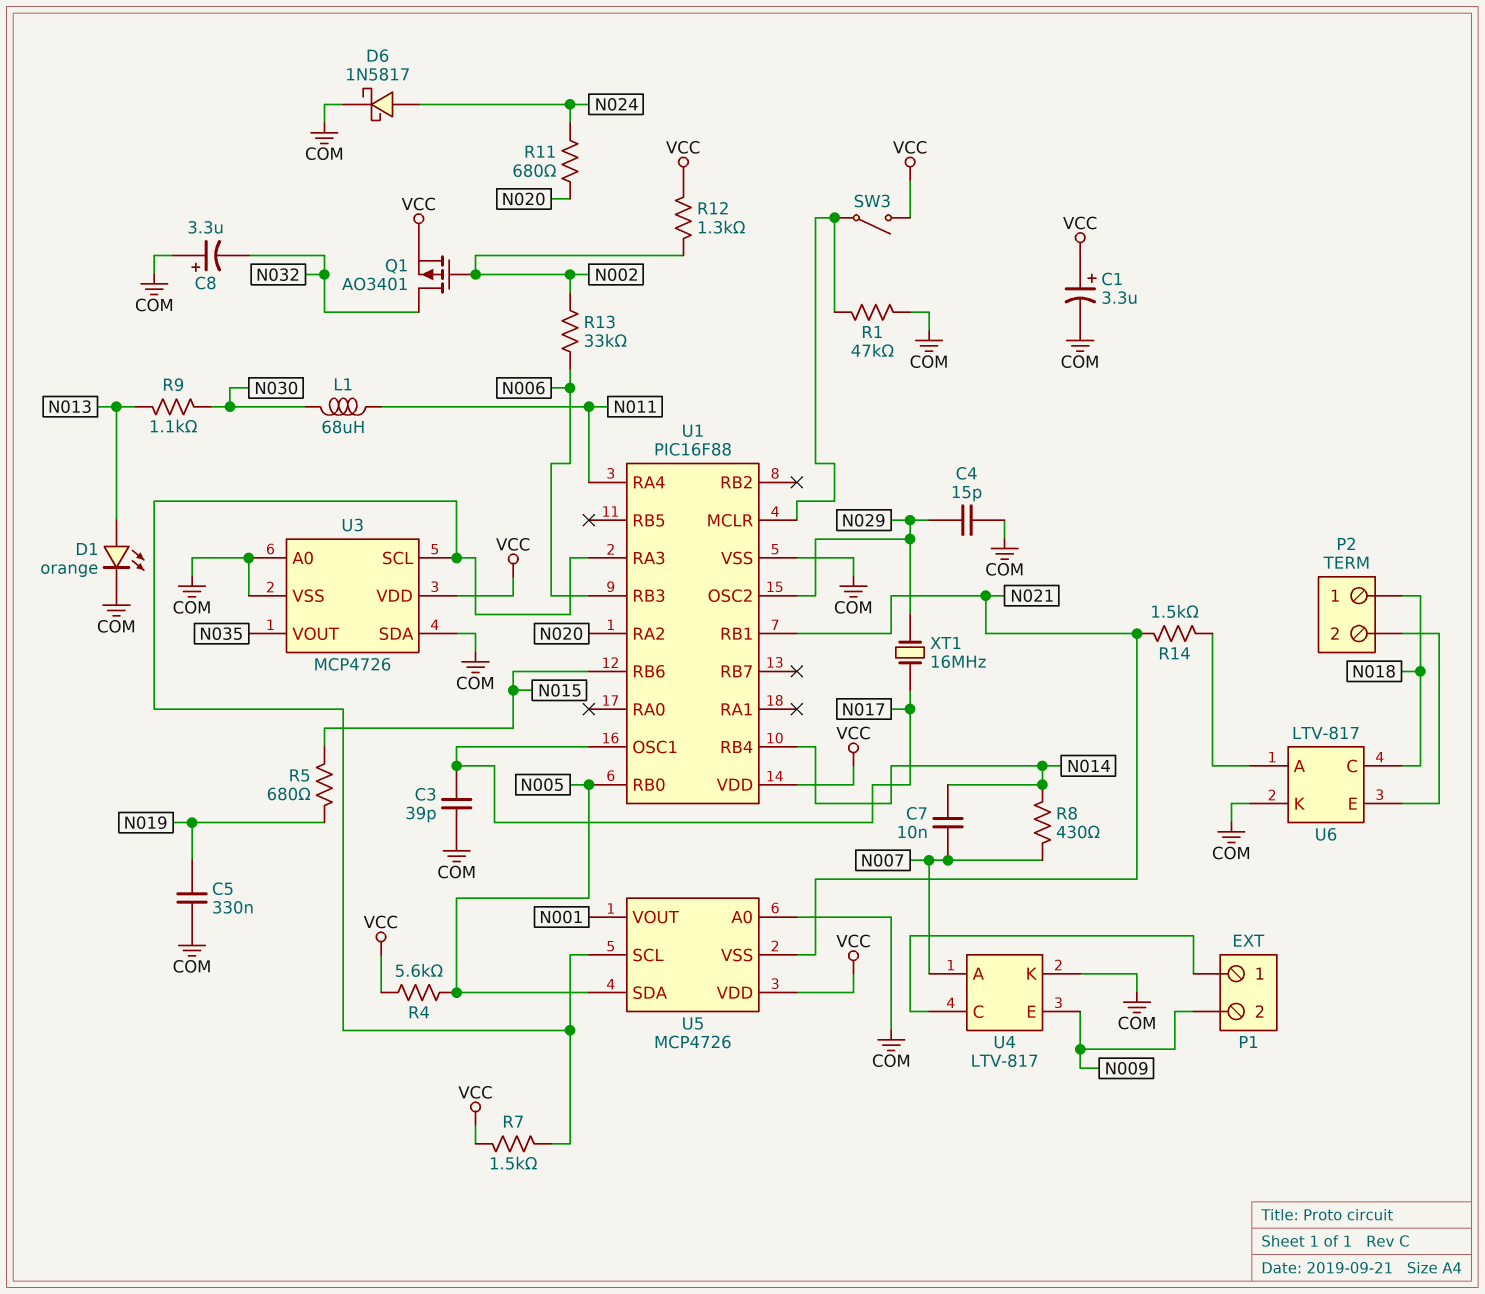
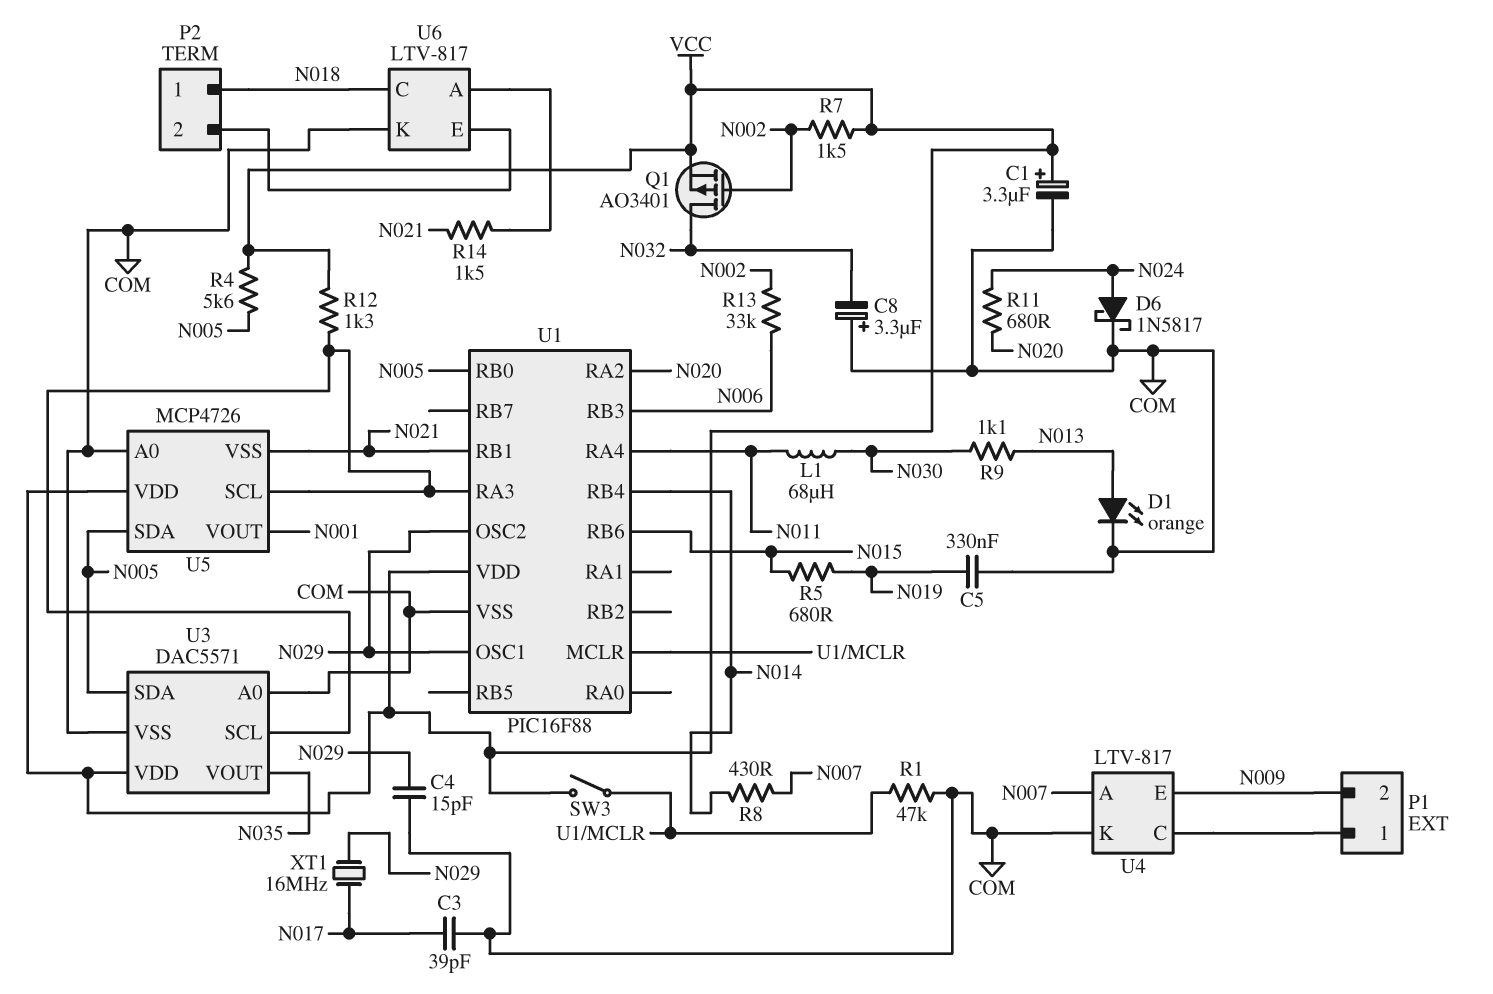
C7: 10nF (N007, N014) -> none
R7: 1.5k (U1/RA3, VCC) -> 1.5k (N002, VCC)
R12: 1.3k (N002, VCC) -> 1.3k (U1/RA3, VCC)
U1 pin OSC1: N017 -> N029
U3: MCP4726 -> DAC5571
U3 pin SDA: COM -> N005

